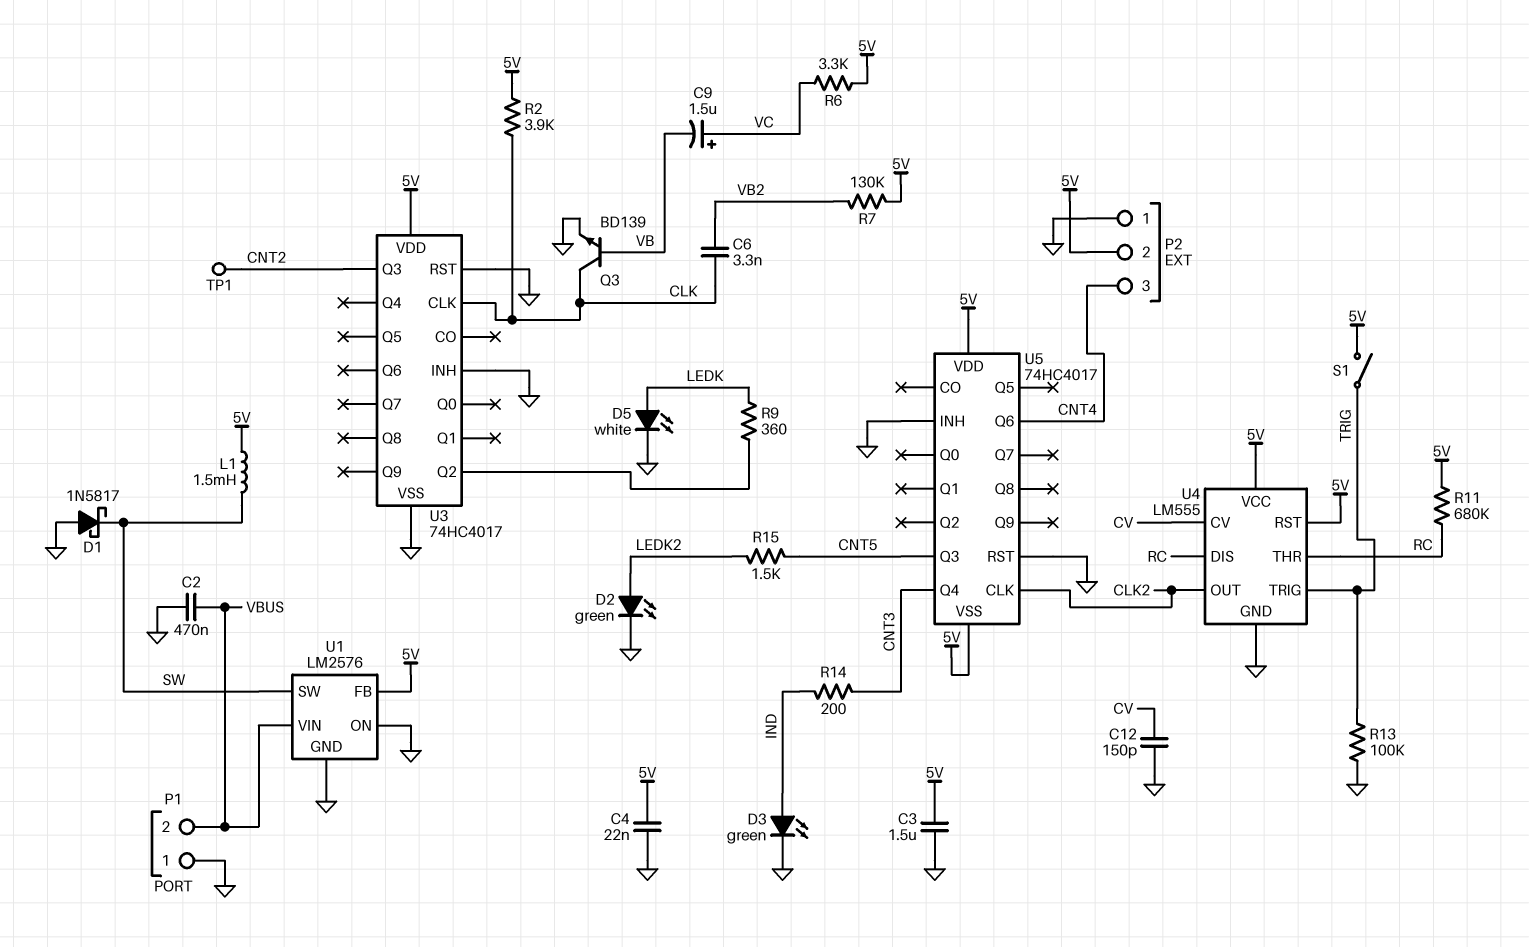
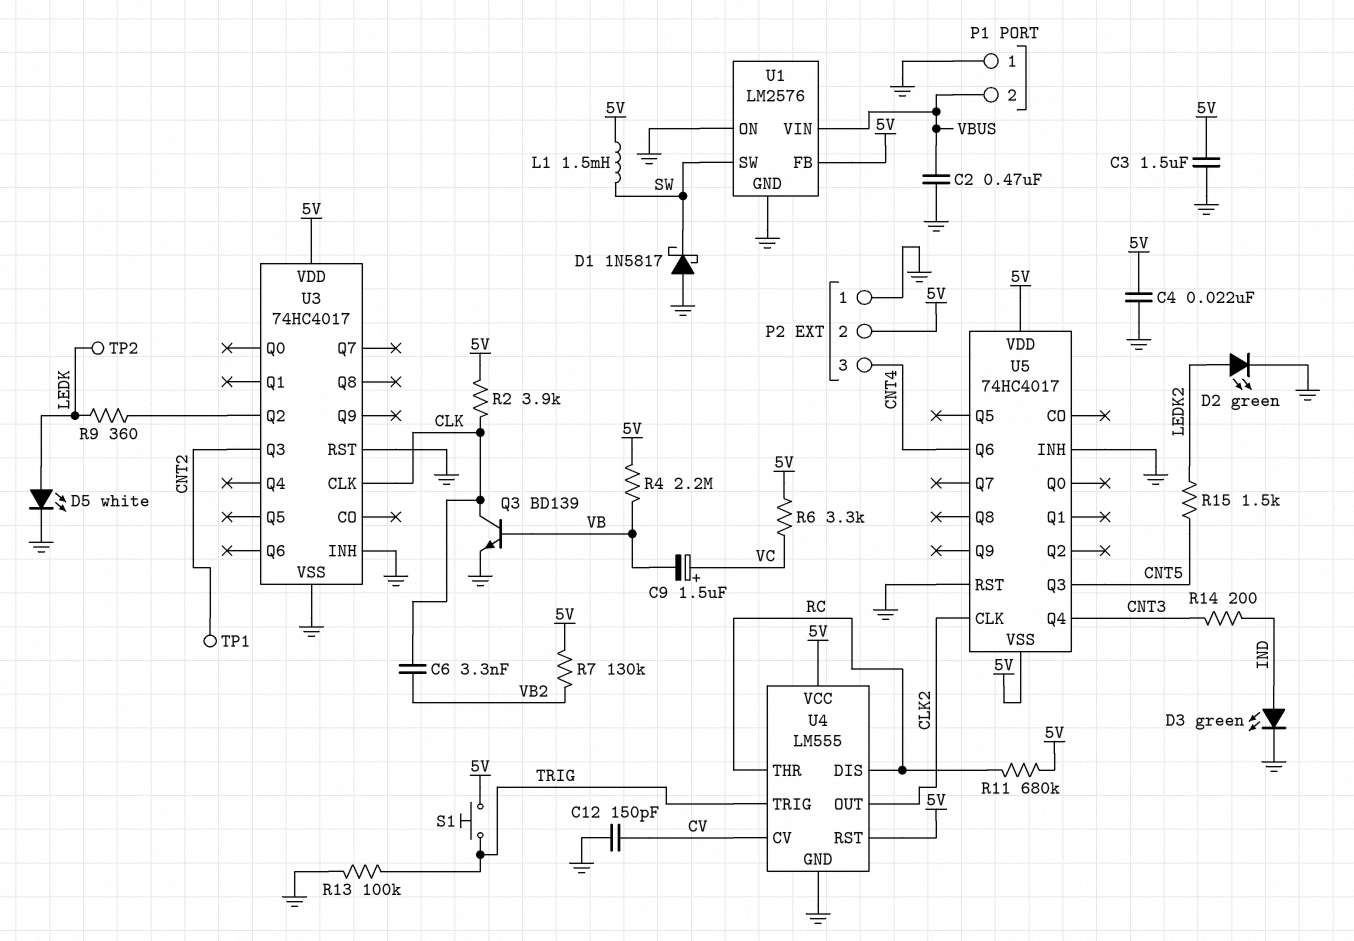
R4: none -> 2.2M (5V, VB)
S1: switch (5V, TRIG) -> button (5V, TRIG)
TP2: none -> test point (LEDK)

